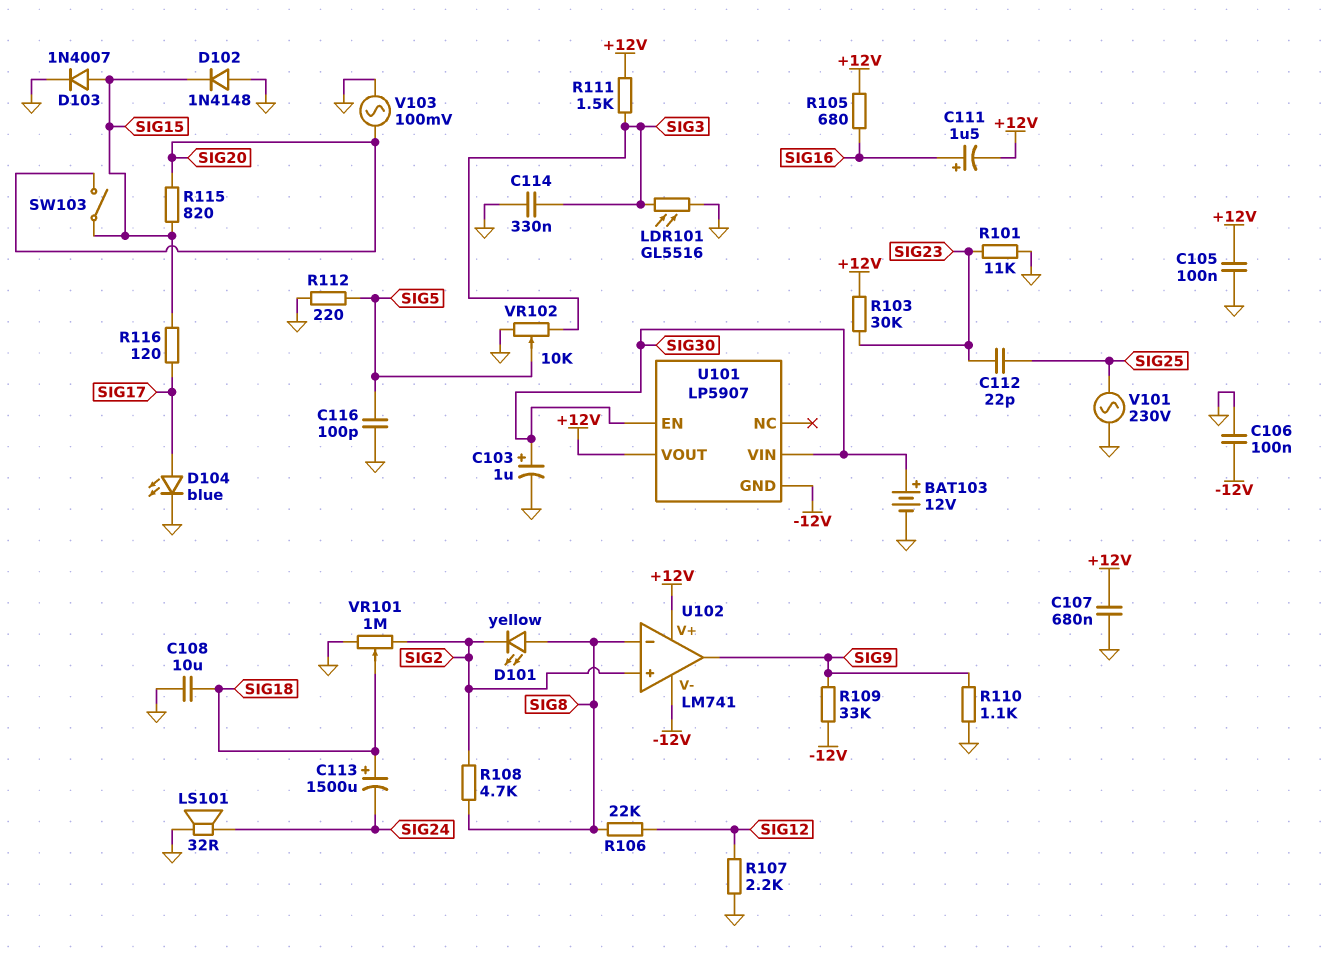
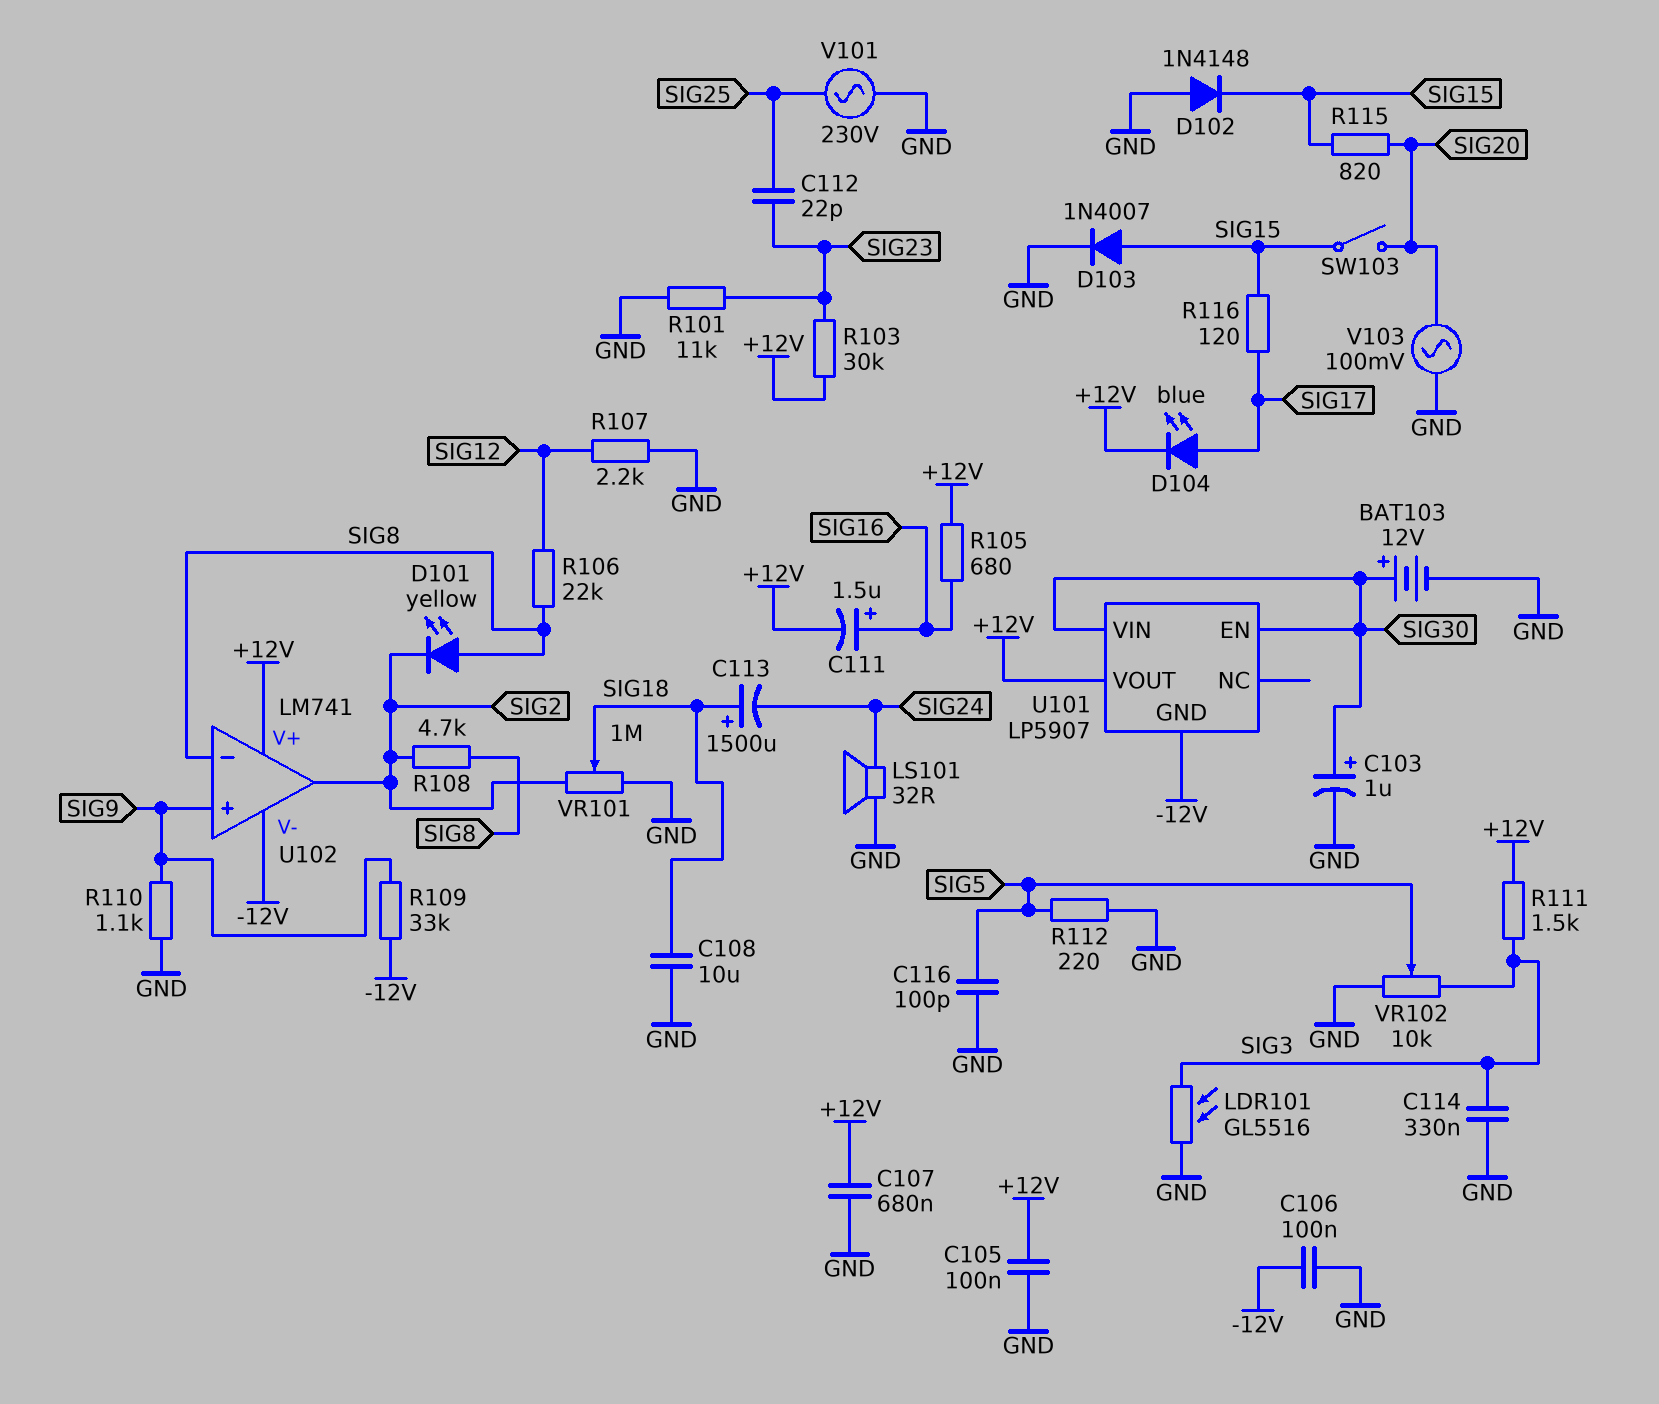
D104: LED blue (A SIG17, K GND) -> LED blue (A SIG17, K +12V)
U102 pin in+: SIG2 -> SIG9
U102 pin out: SIG9 -> SIG2

